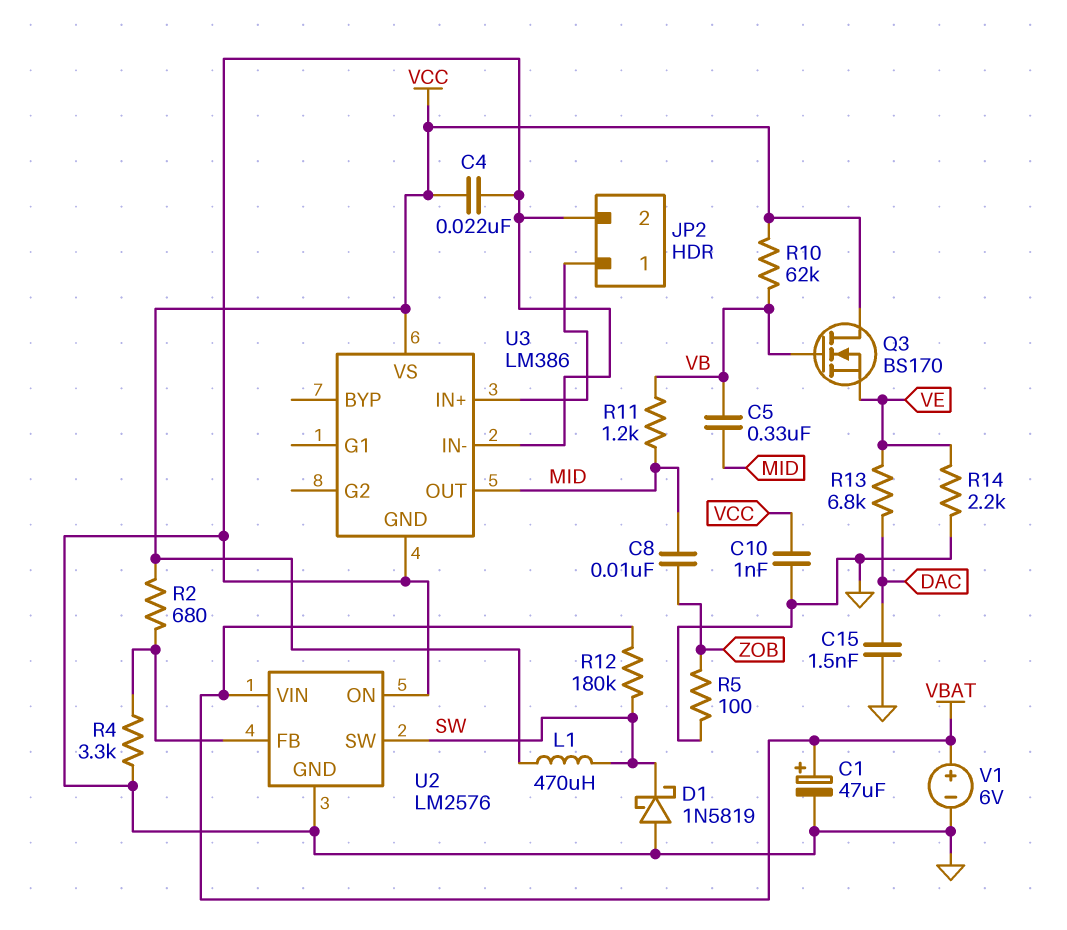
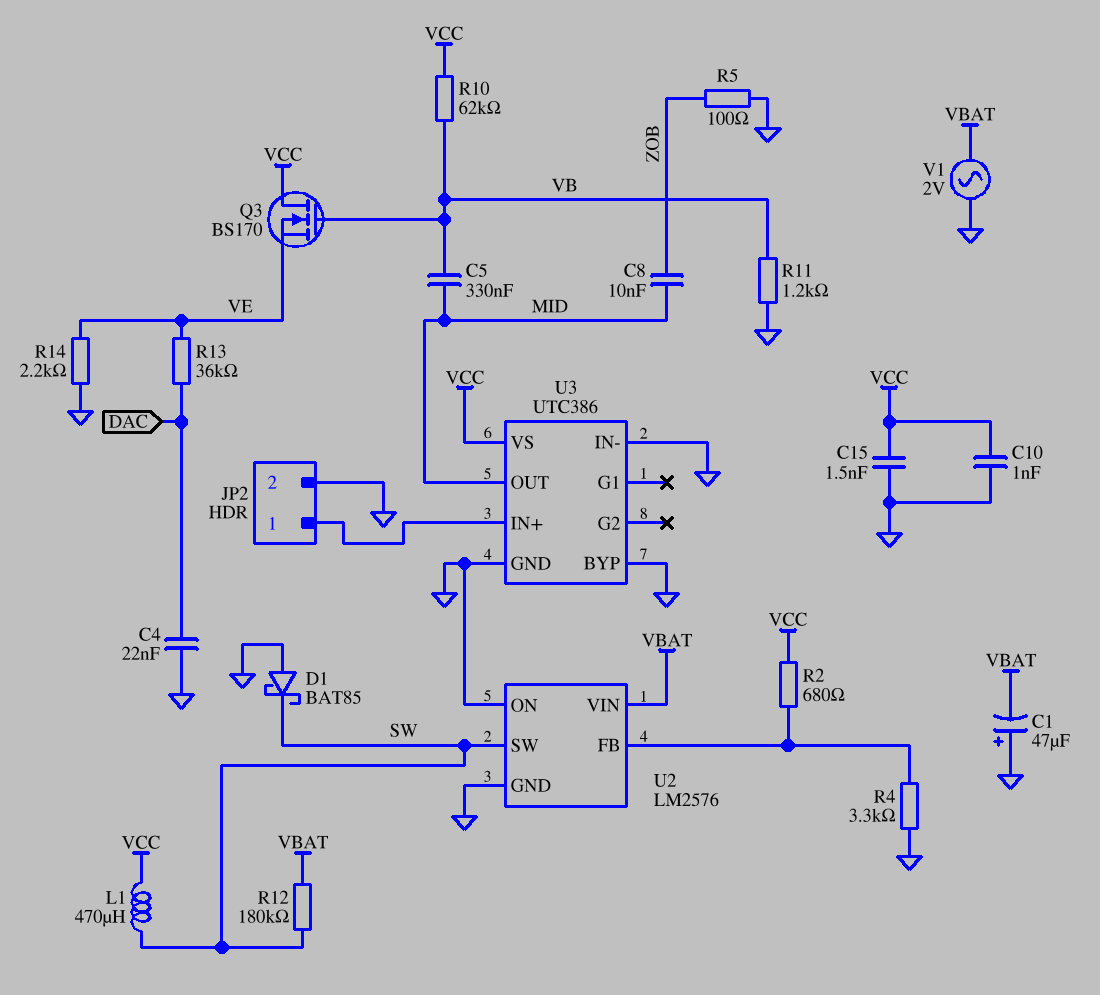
C1: 47uF (plus VBAT, minus GND) -> 47uF (plus GND, minus VBAT)
C4: 22nF (GND, VCC) -> 22nF (DAC, GND)
C15: 1.5nF (DAC, GND) -> 1.5nF (GND, VCC)
D1: schottky 1N5819 (A GND, K SW) -> schottky BAT85 (A GND, K SW)
R11: 1.2k (MID, VB) -> 1.2k (GND, VB)
R13: 6.8k (DAC, VE) -> 36k (DAC, VE)
U3: LM386 -> UTC386
U3 pin BYP: none -> GND
V1: 6V (plus VBAT, minus GND) -> AC 2V (GND, VBAT)

